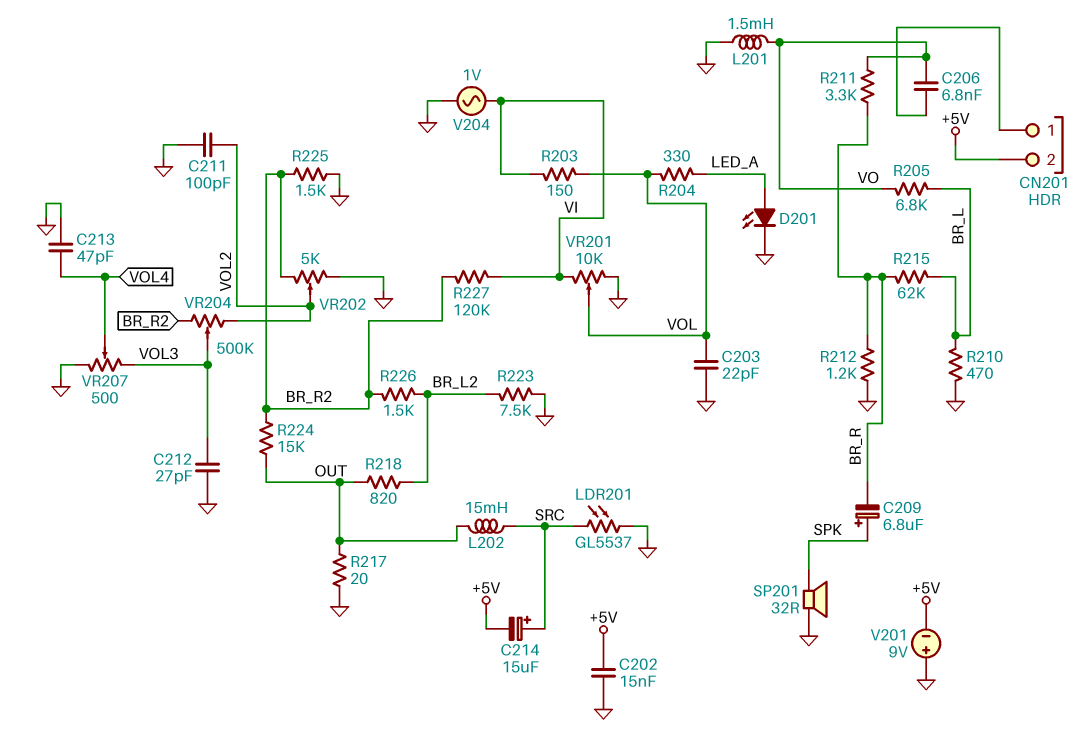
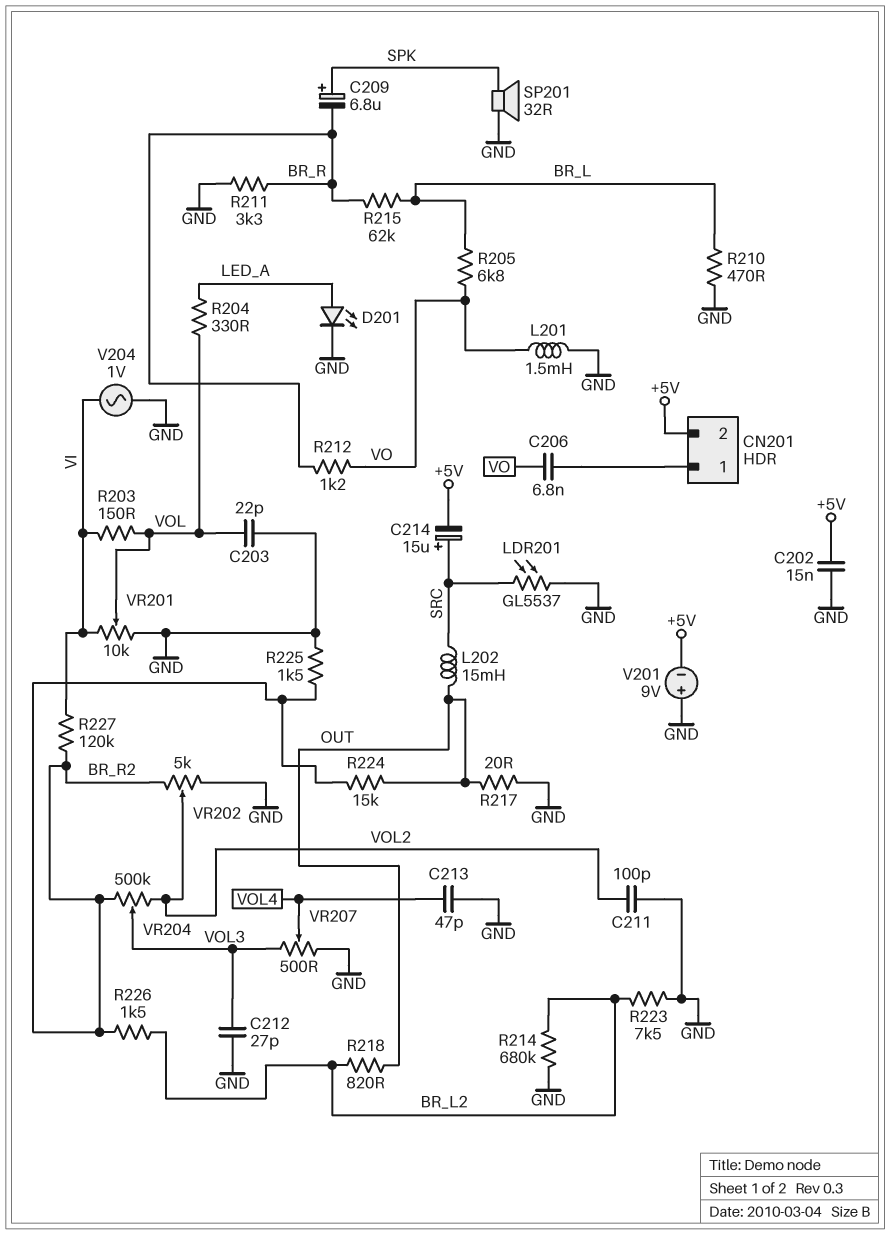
R211: 3.3k (BR_R, VO) -> 3.3k (BR_R, GND)
R212: 1.2k (BR_R, GND) -> 1.2k (BR_R, VO)
R214: none -> 680k (BR_L2, GND)

